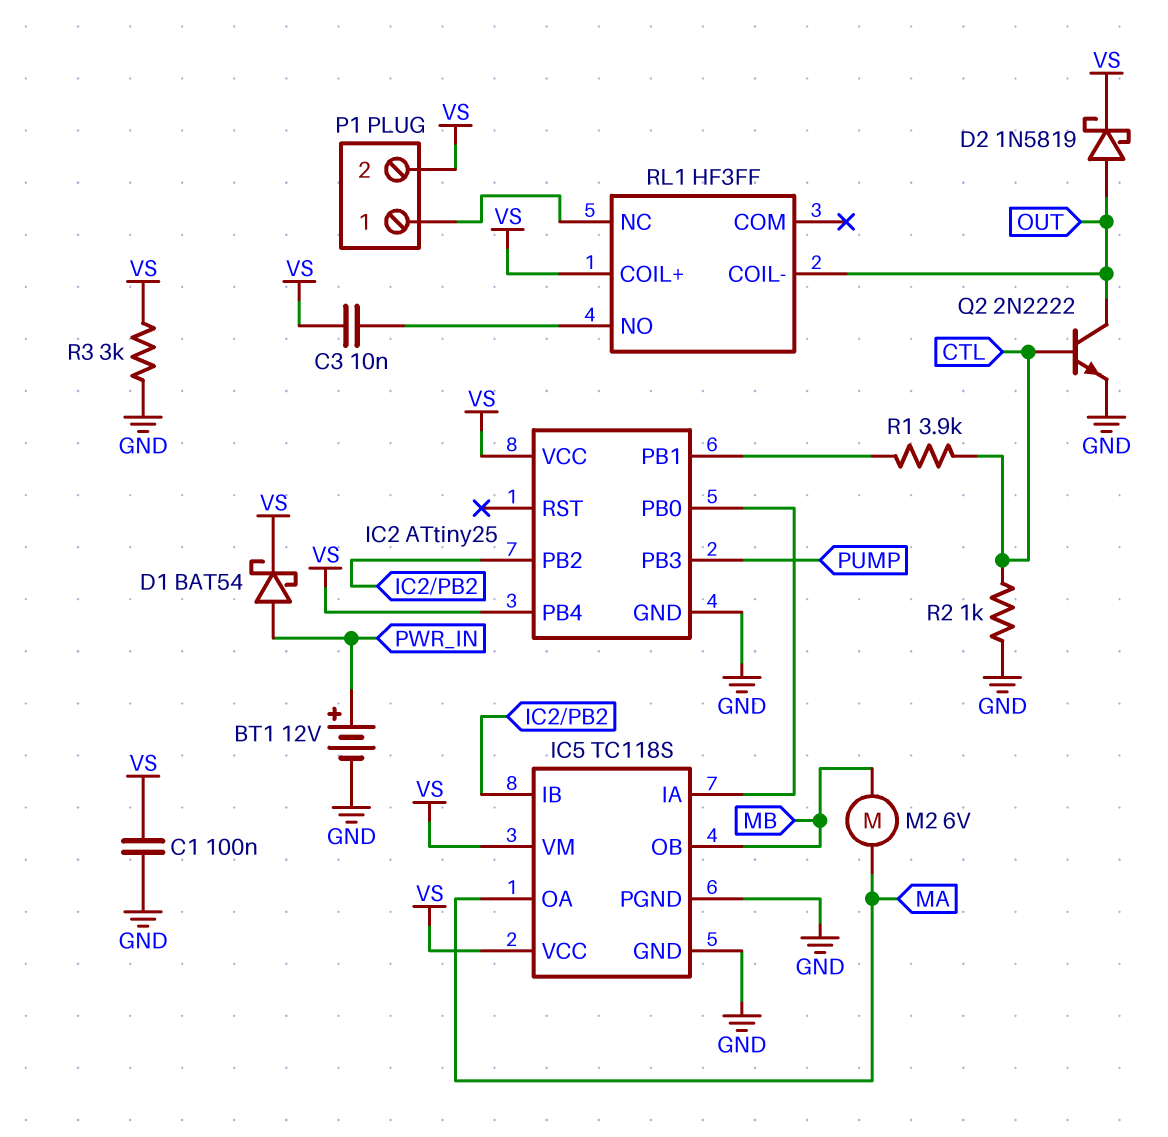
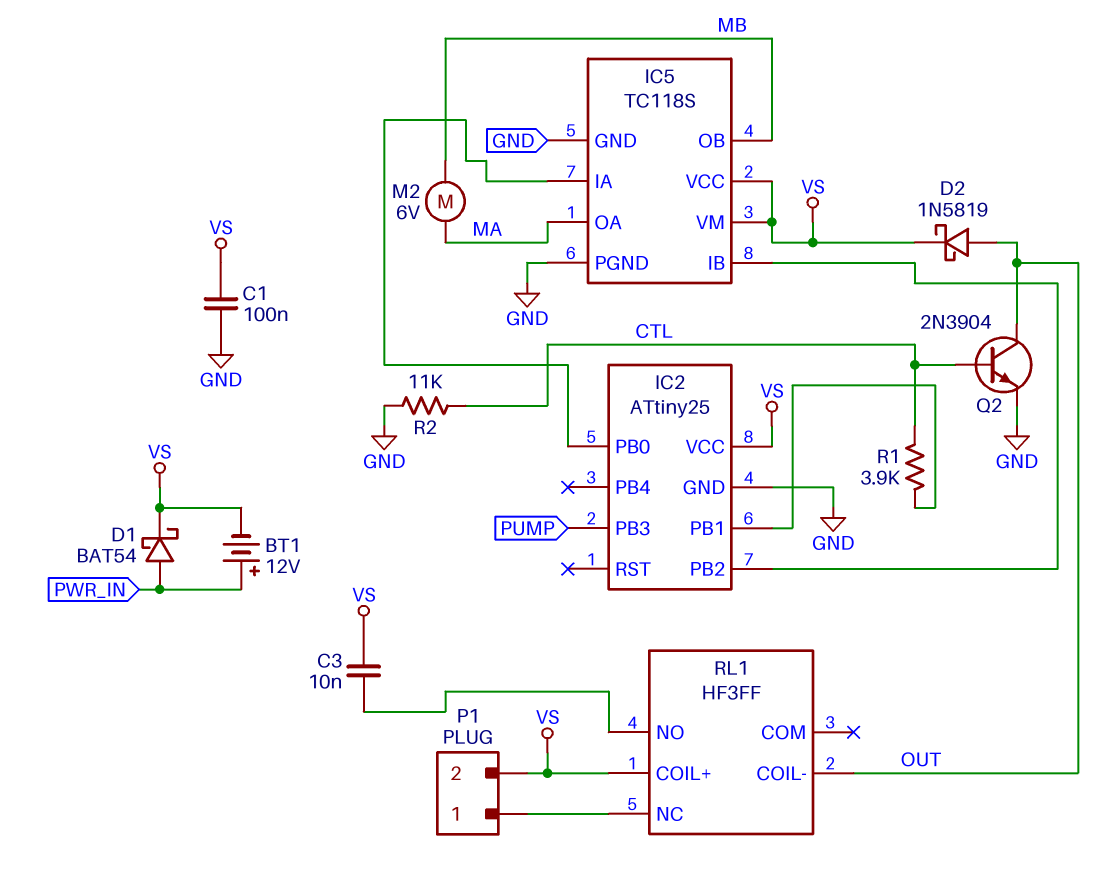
BT1: 12V (plus PWR_IN, minus GND) -> 12V (plus PWR_IN, minus VS)
IC2 pin PB4: VS -> none
Q2: NPN 2N2222 (B CTL, C OUT, E GND) -> NPN 2N3904 (B CTL, C OUT, E GND)
R2: 1k (CTL, GND) -> 11k (CTL, GND)
R3: 3k (GND, VS) -> none

